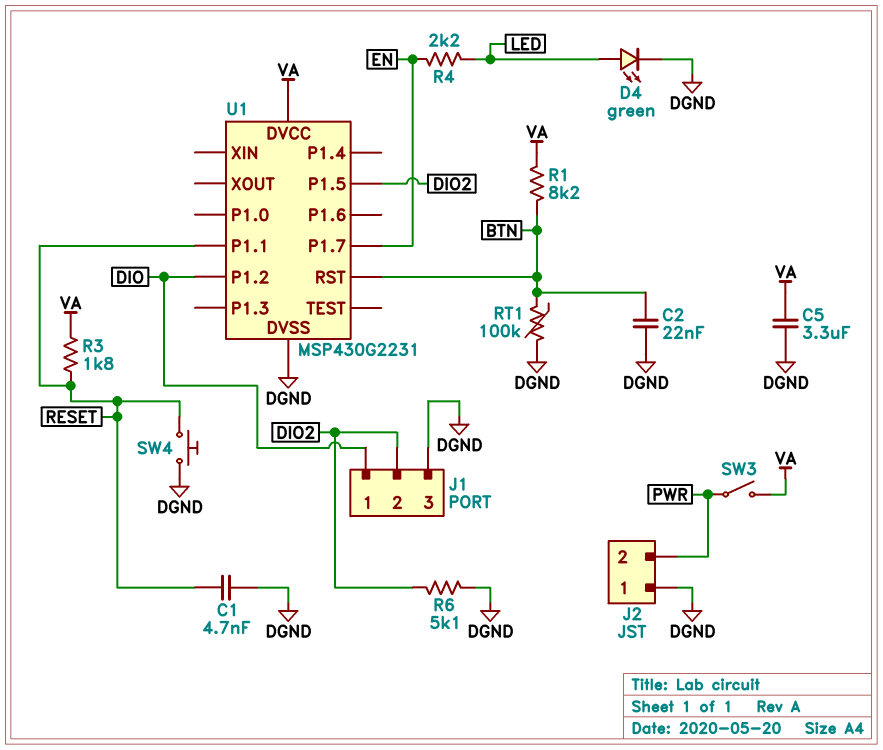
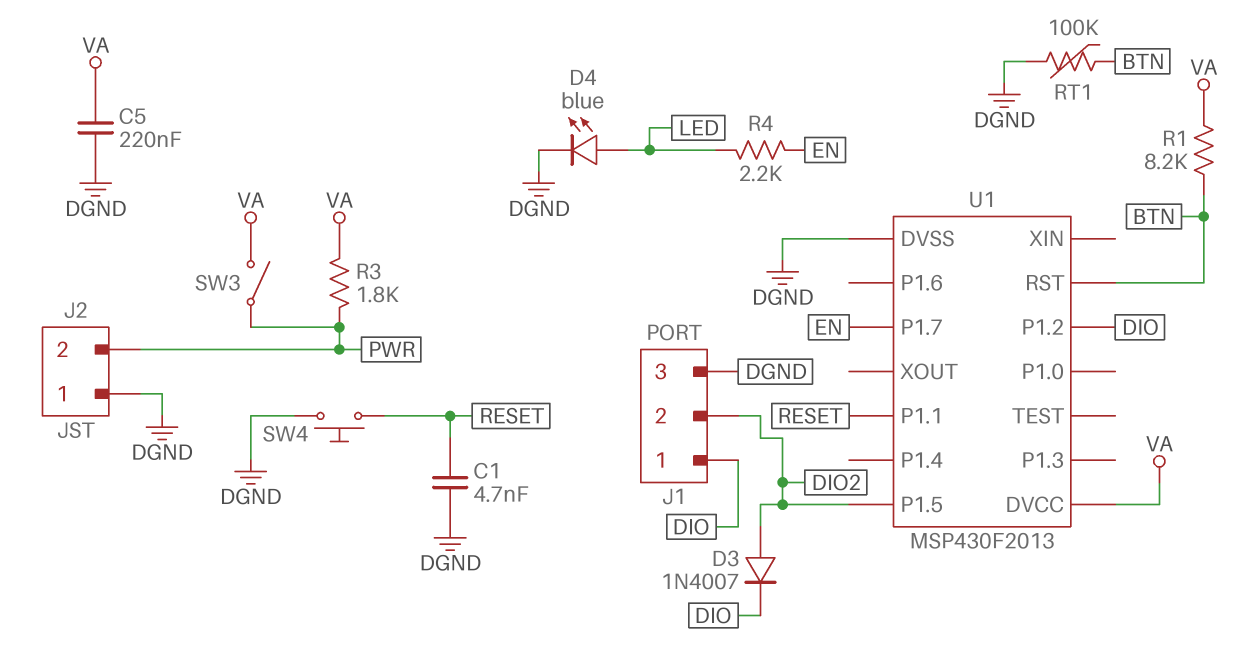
C2: 22nF (BTN, DGND) -> none
C5: 3.3uF (DGND, VA) -> 220nF (DGND, VA)
D3: none -> diode 1N4007 (A DIO2, K DIO)
D4: LED green (A LED, K DGND) -> LED blue (A LED, K DGND)
R3: 1.8k (RESET, VA) -> 1.8k (PWR, VA)
R6: 5.1k (DGND, DIO2) -> none
U1: MSP430G2231 -> MSP430F2013

